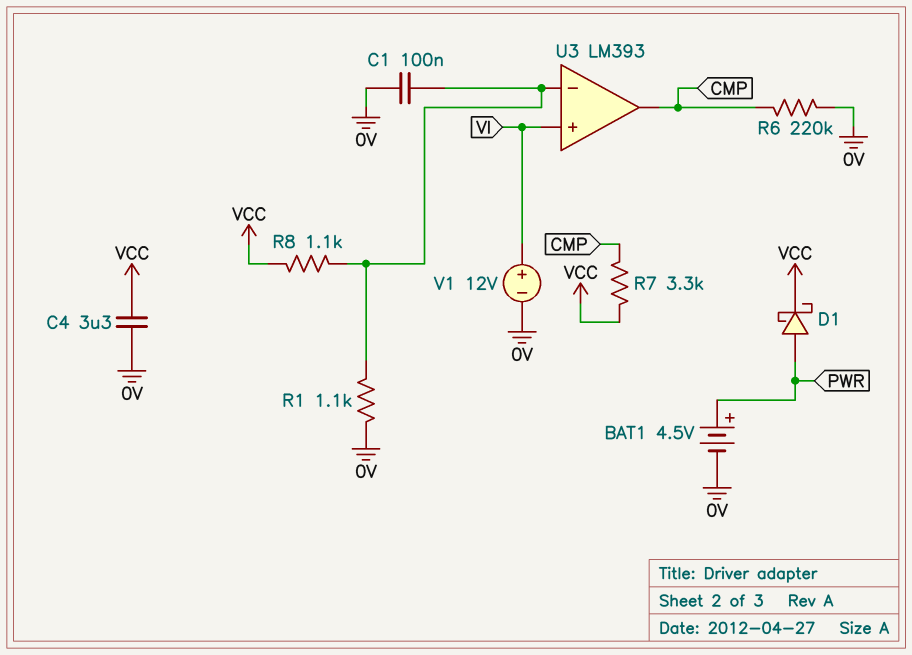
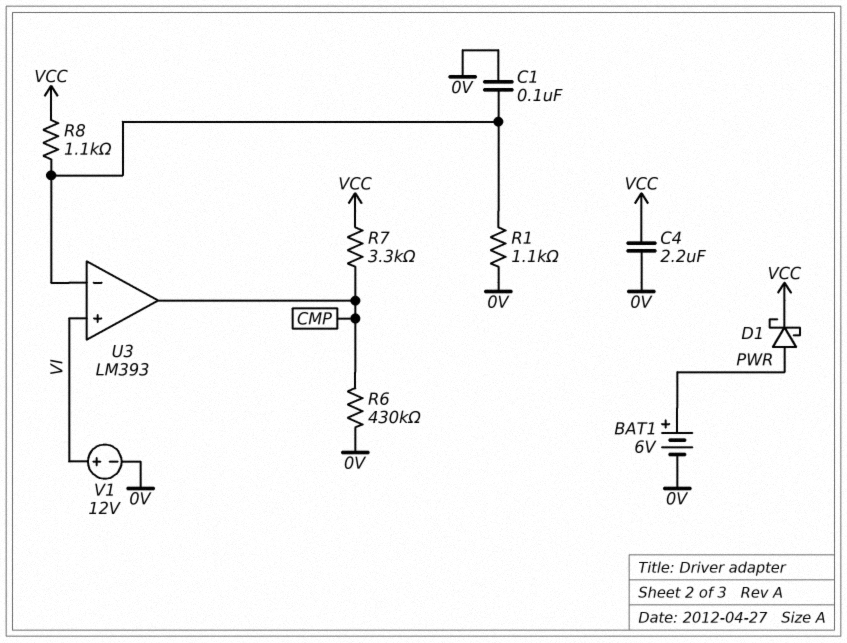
BAT1: 4.5V (plus PWR, minus 0V) -> 6V (plus PWR, minus 0V)
C4: 3.3uF (0V, VCC) -> 2.2uF (0V, VCC)
R6: 220k (0V, CMP) -> 430k (0V, CMP)

